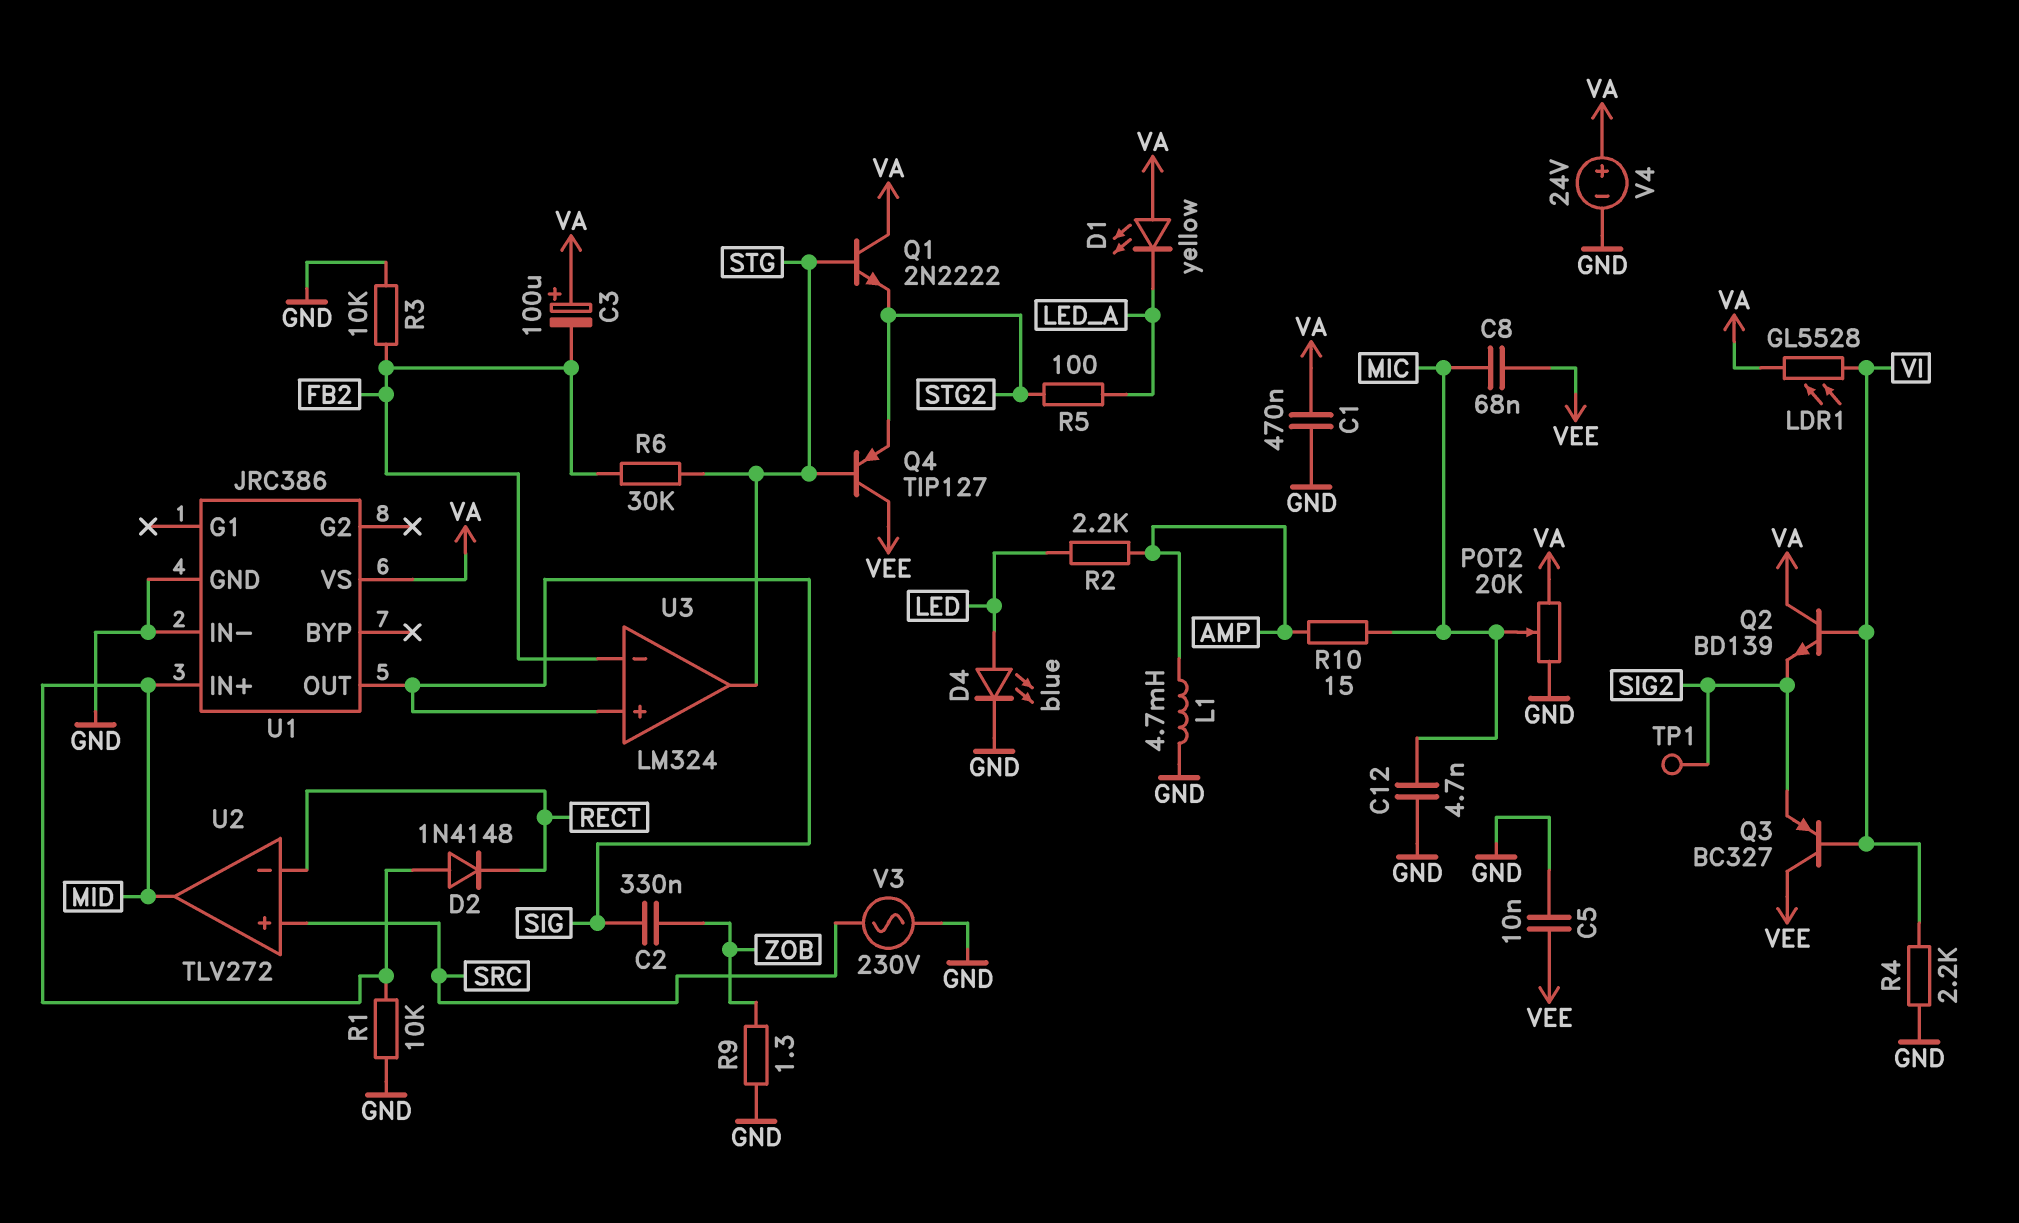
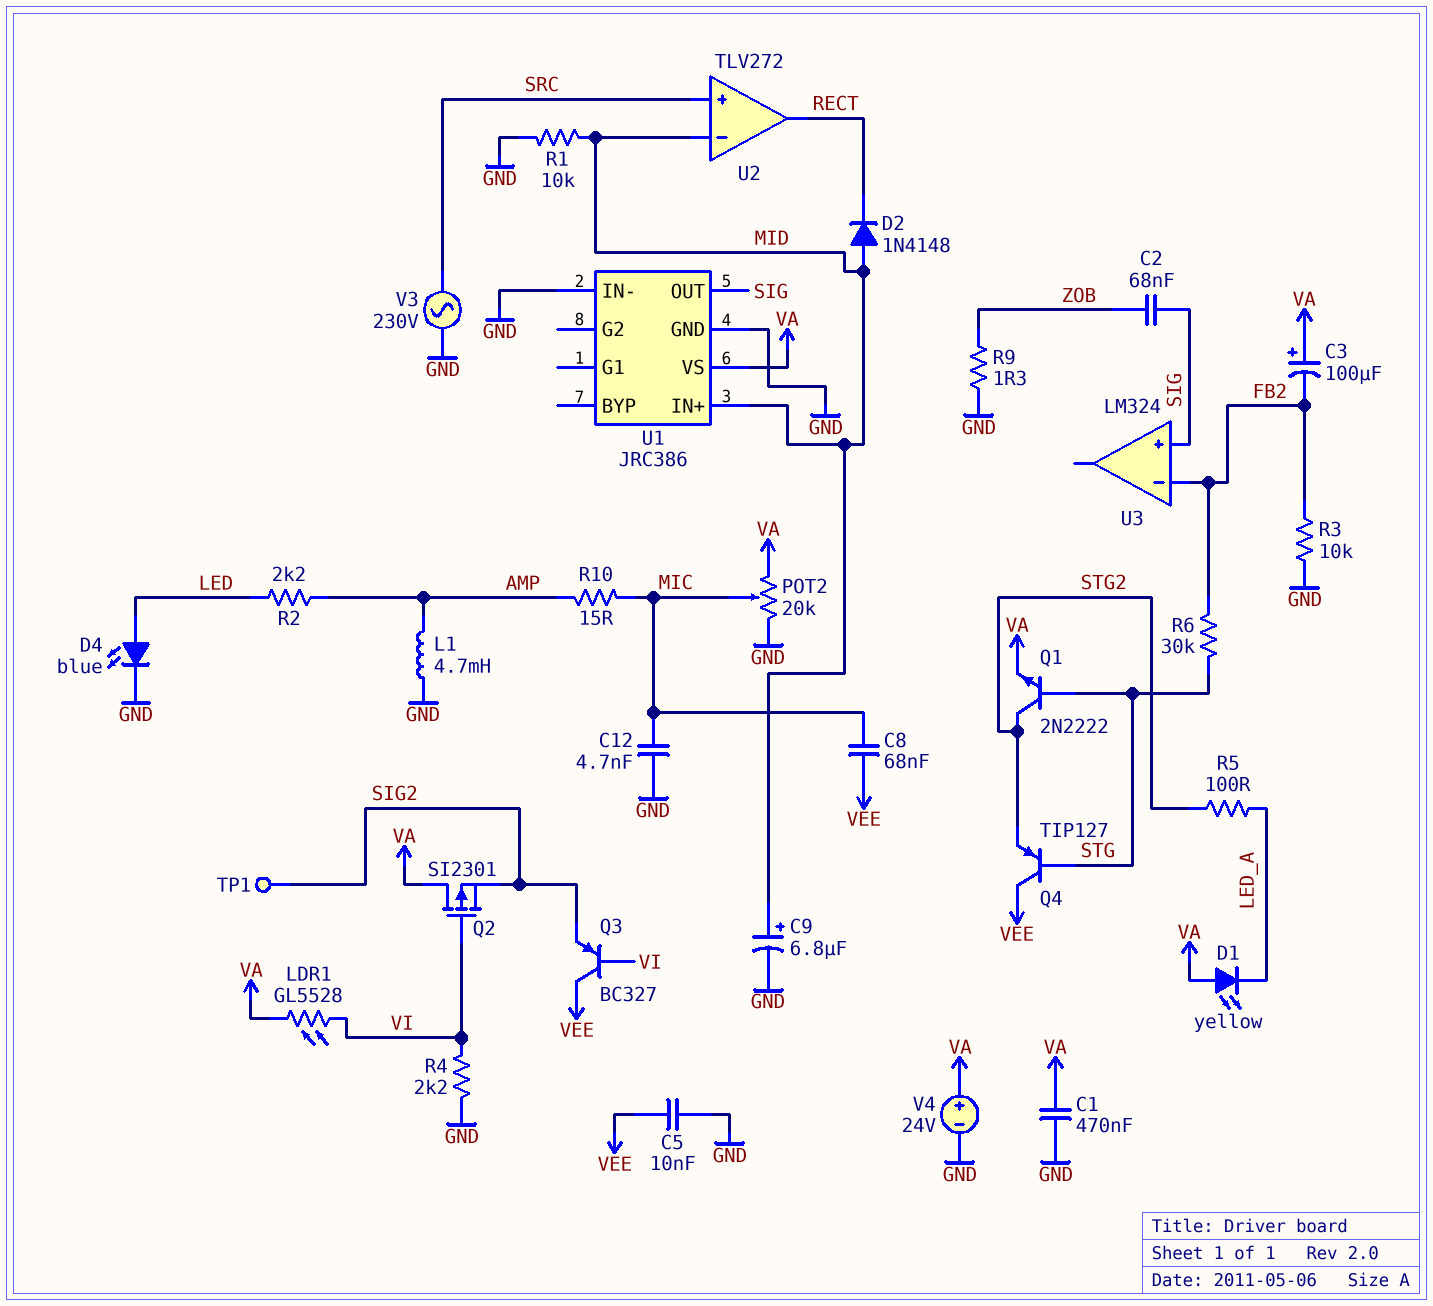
C2: 330nF (SIG, ZOB) -> 68nF (SIG, ZOB)
C9: none -> 6.8uF (plus MID, minus GND)
Q1: NPN 2N2222 (B STG, C VA, E STG2) -> NPN 2N2222 (B STG, C STG2, E VA)
Q2: NPN BD139 (B VI, C VA, E SIG2) -> PMOS SI2301 (G VI, D VA, S SIG2)
U2 pin in-: RECT -> MID
U2 pin out: MID -> RECT
U3 pin out: STG -> none

